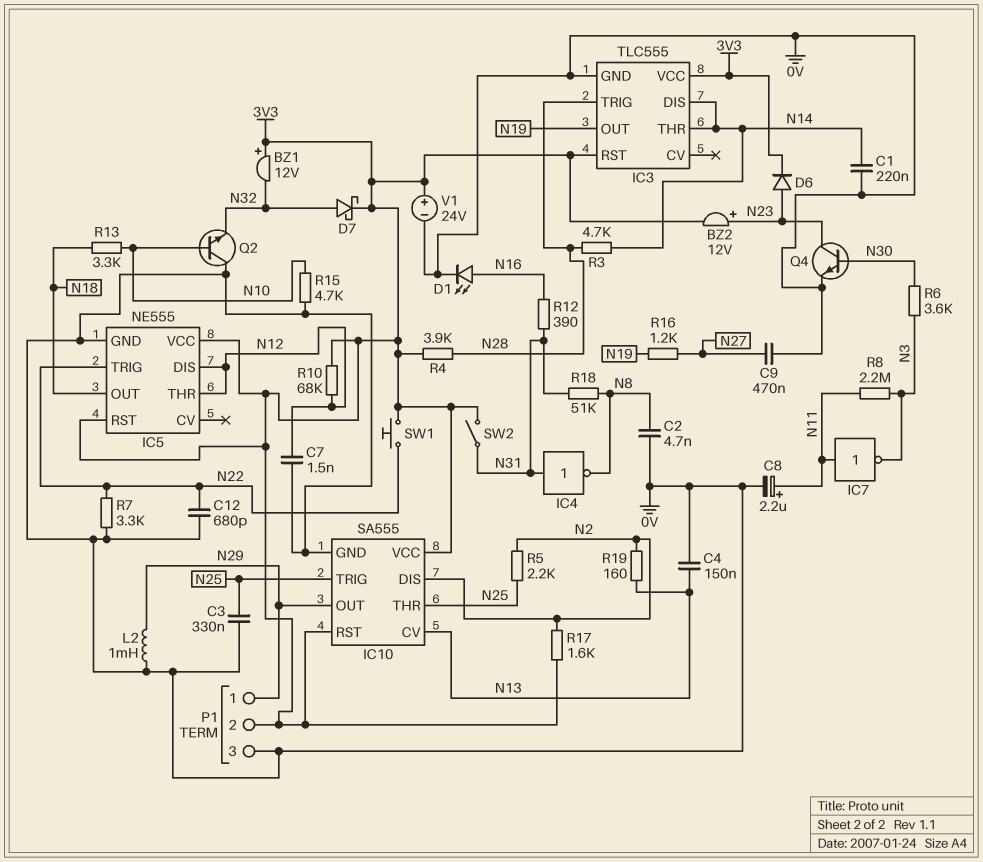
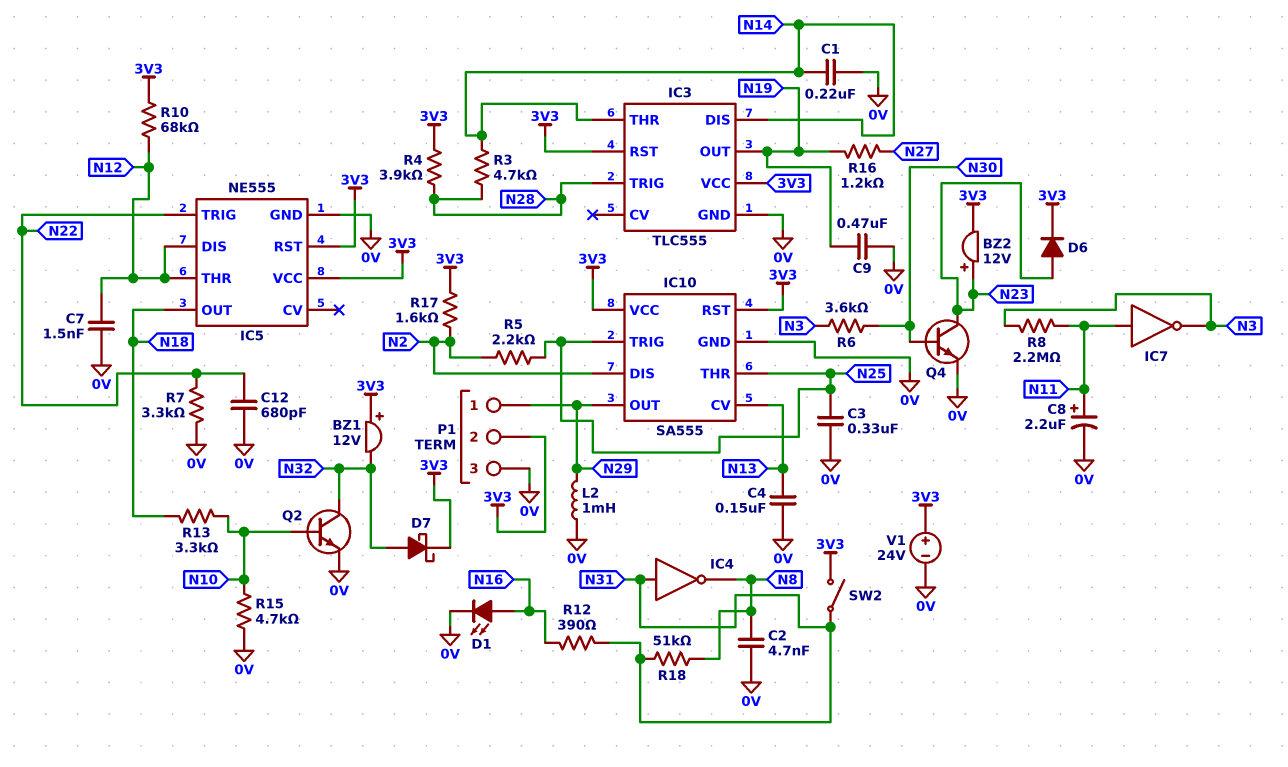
C9: 470nF (0V, N27) -> 470nF (0V, N19)
Q2: NPN (B N10, C 0V, E N32) -> NPN (B N10, C N32, E 0V)
R19: 160 (N2, N13) -> none
SW1: button (3V3, N22) -> none

